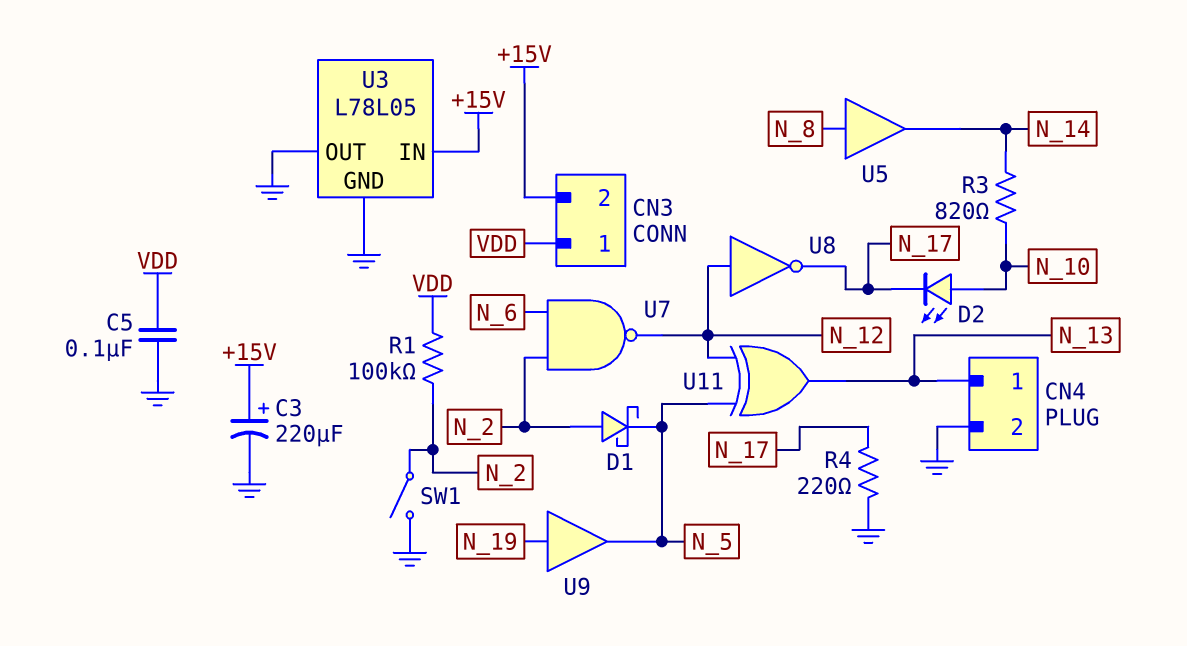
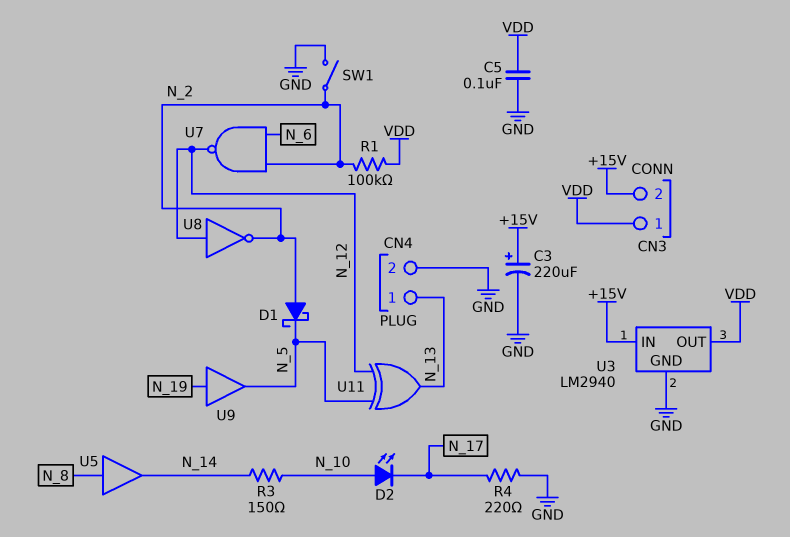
R3: 820 (N_10, N_14) -> 150 (N_10, N_14)
U3: L78L05 -> LM2940
U3 pin OUT: GND -> VDD
U8: NOT (in N_12, out N_17) -> NOT (in N_12, out N_2)

